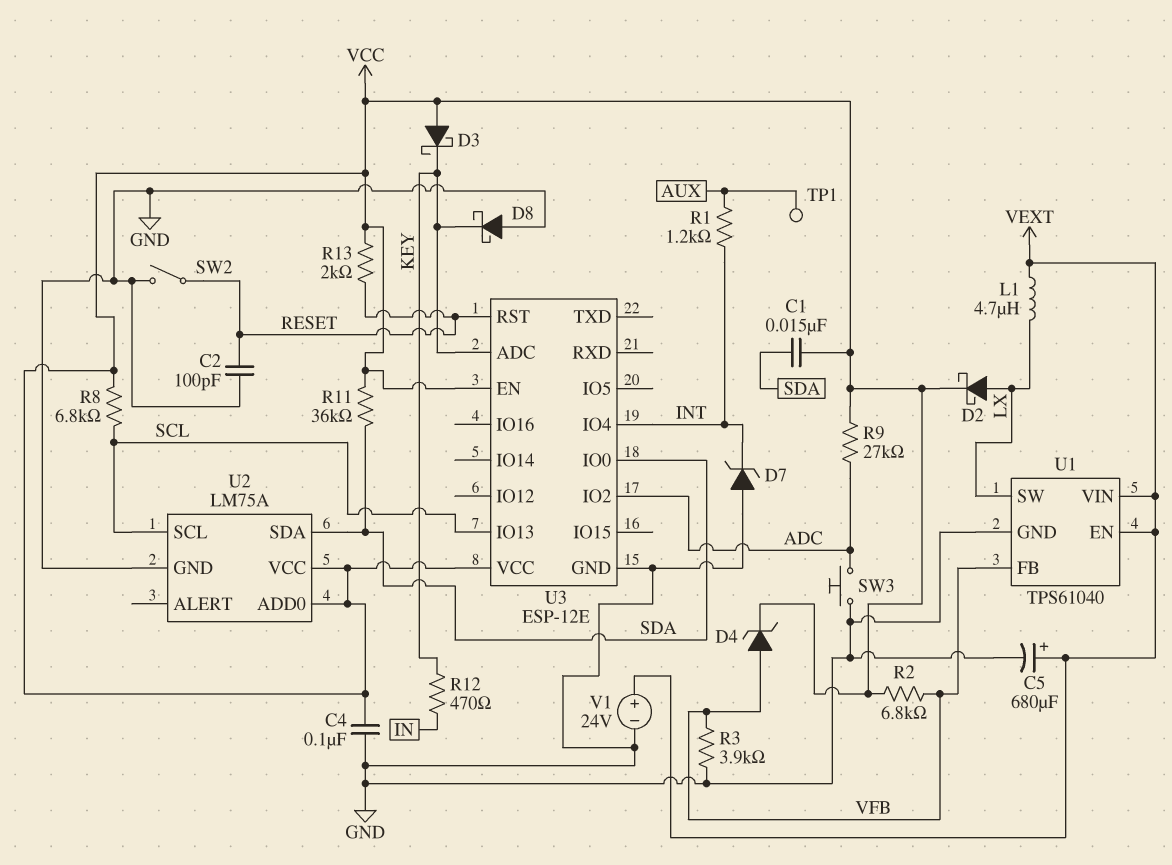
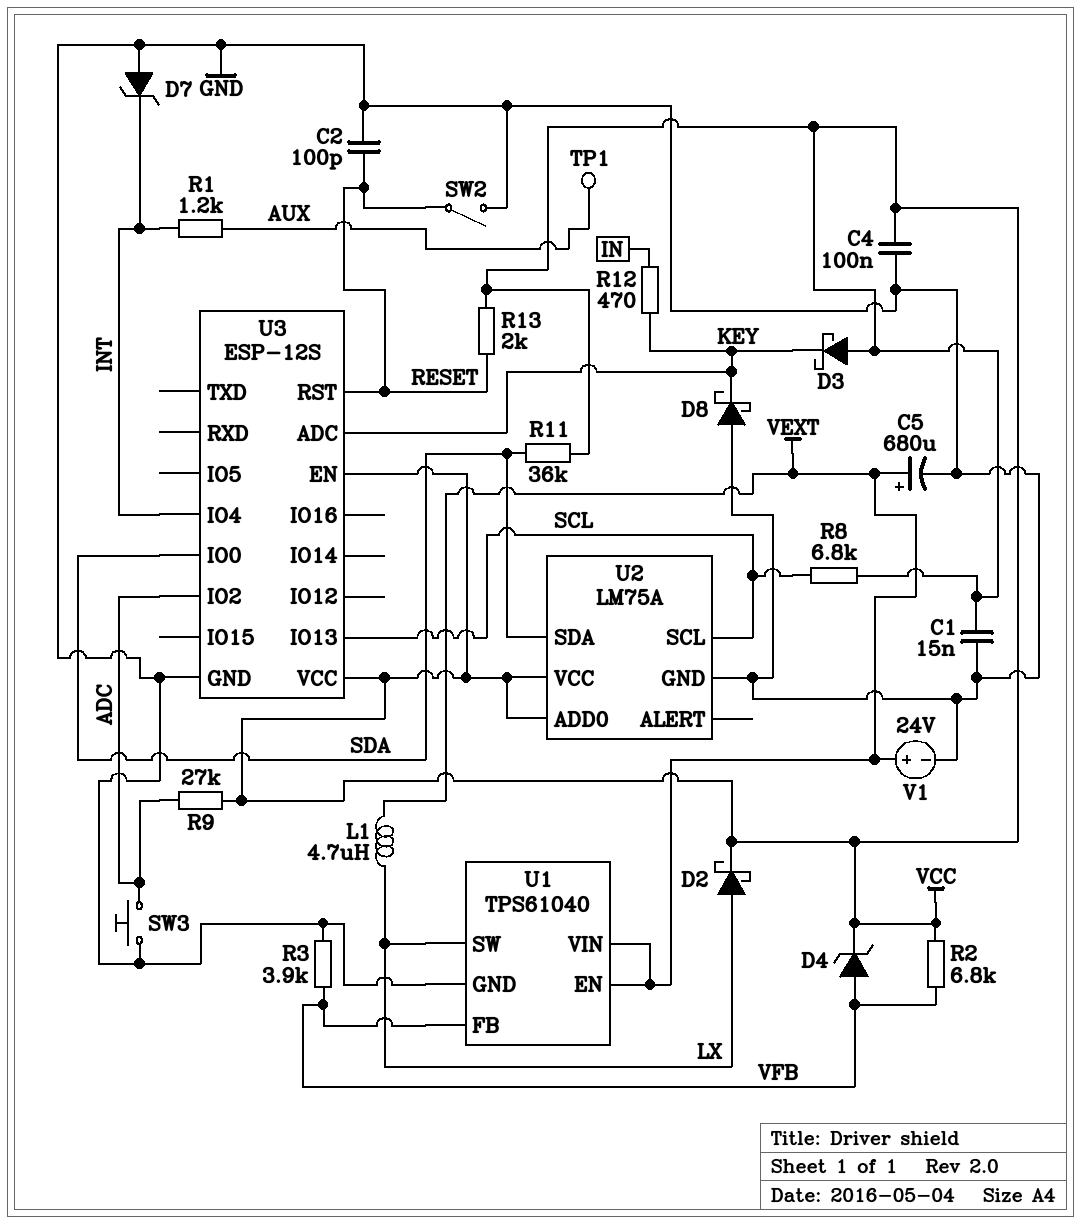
C1: 15nF (SDA, VCC) -> 15nF (GND, VCC)
U3: ESP-12E -> ESP-12S

